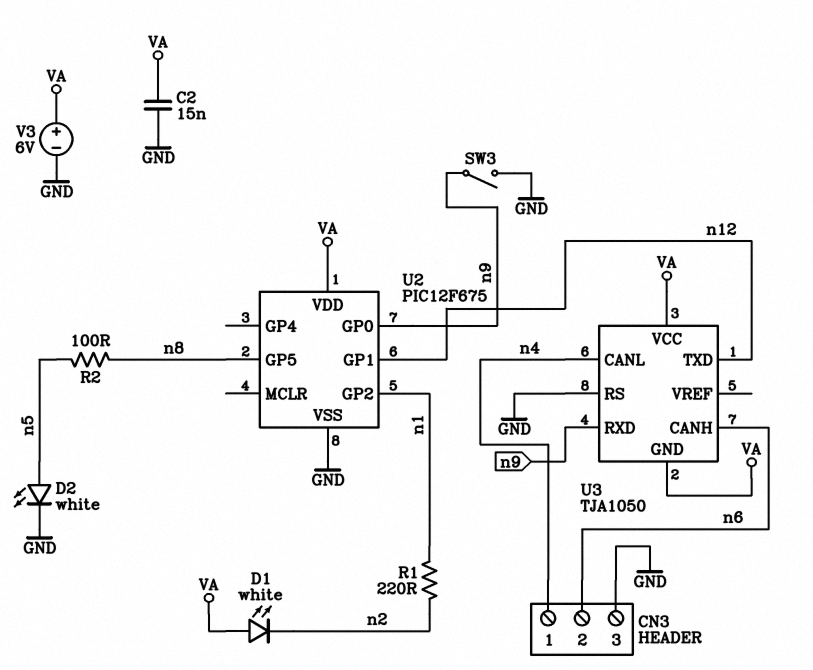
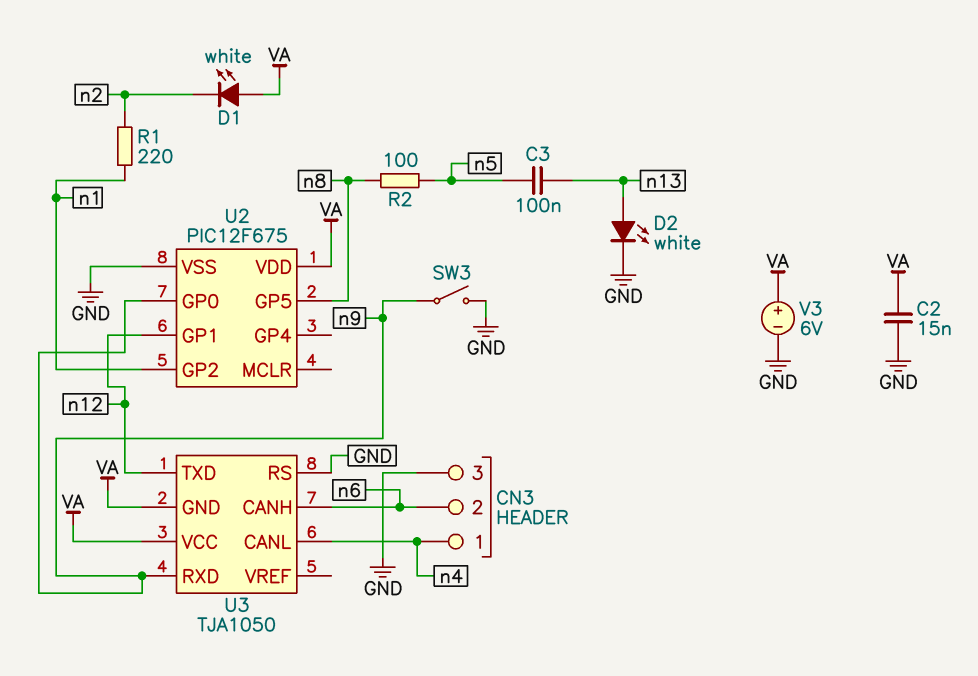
C3: none -> 100nF (n5, n13)
D2: LED white (A n5, K GND) -> LED white (A n13, K GND)

